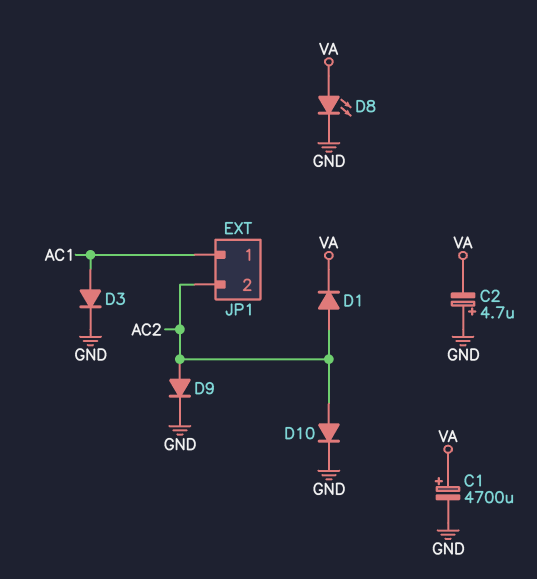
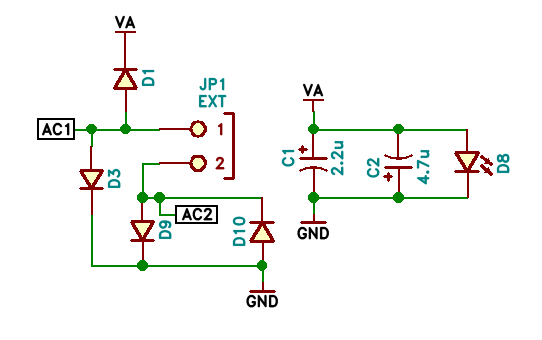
C1: 4700uF (plus VA, minus GND) -> 2.2uF (plus VA, minus GND)
D1: diode (A AC2, K VA) -> diode (A AC1, K VA)
D10: diode (A AC2, K GND) -> diode (A GND, K AC2)

